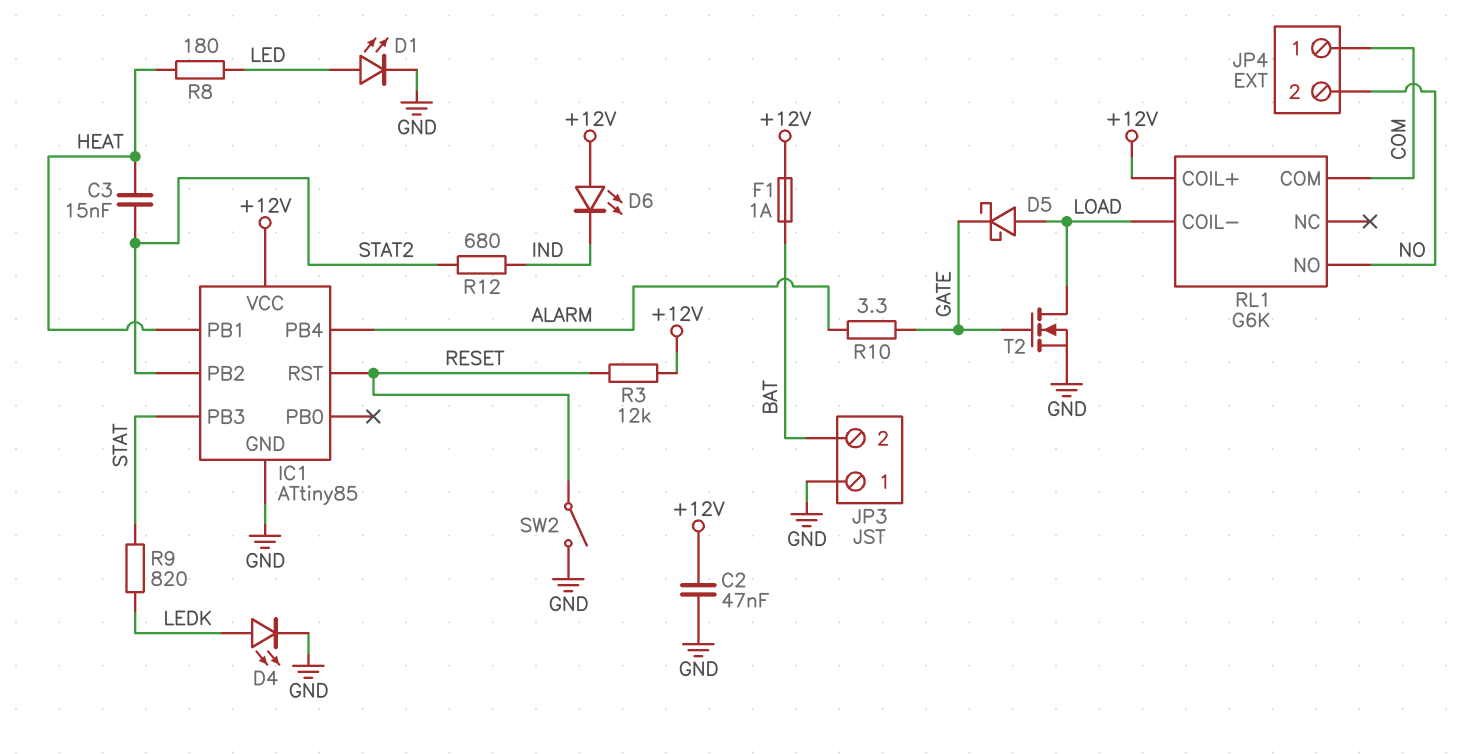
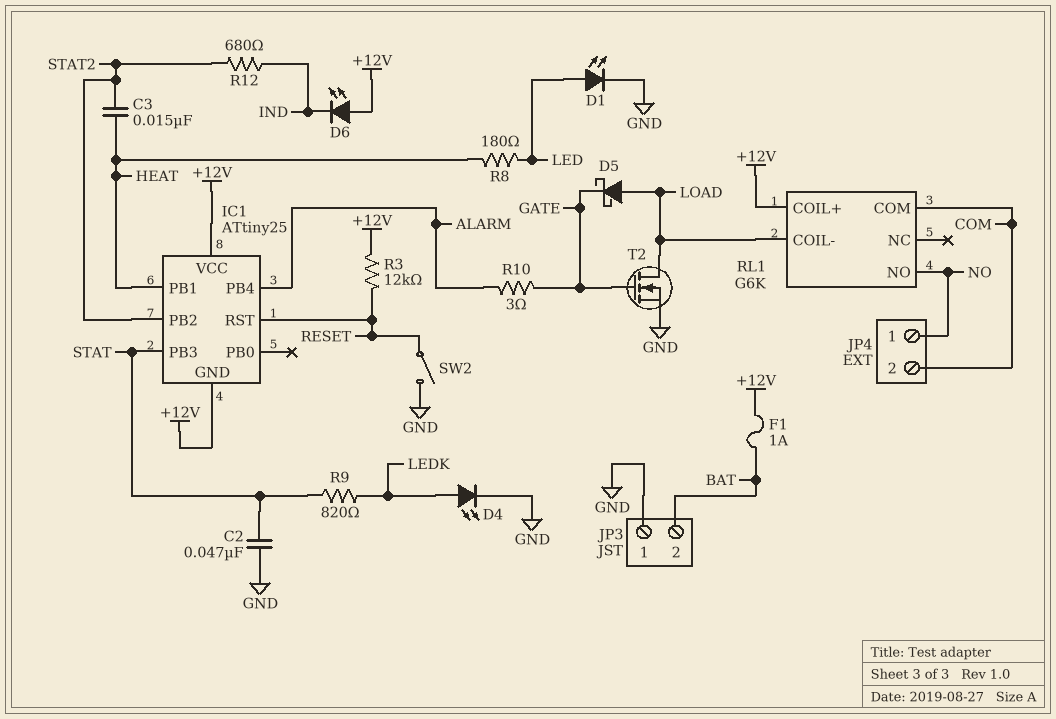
C2: 47nF (+12V, GND) -> 47nF (GND, STAT)
IC1: ATtiny85 -> ATtiny25
IC1 pin GND: GND -> +12V
JP4 pin 1: COM -> NO
JP4 pin 2: NO -> COM
R10: 3.3 (ALARM, GATE) -> 3 (ALARM, GATE)

